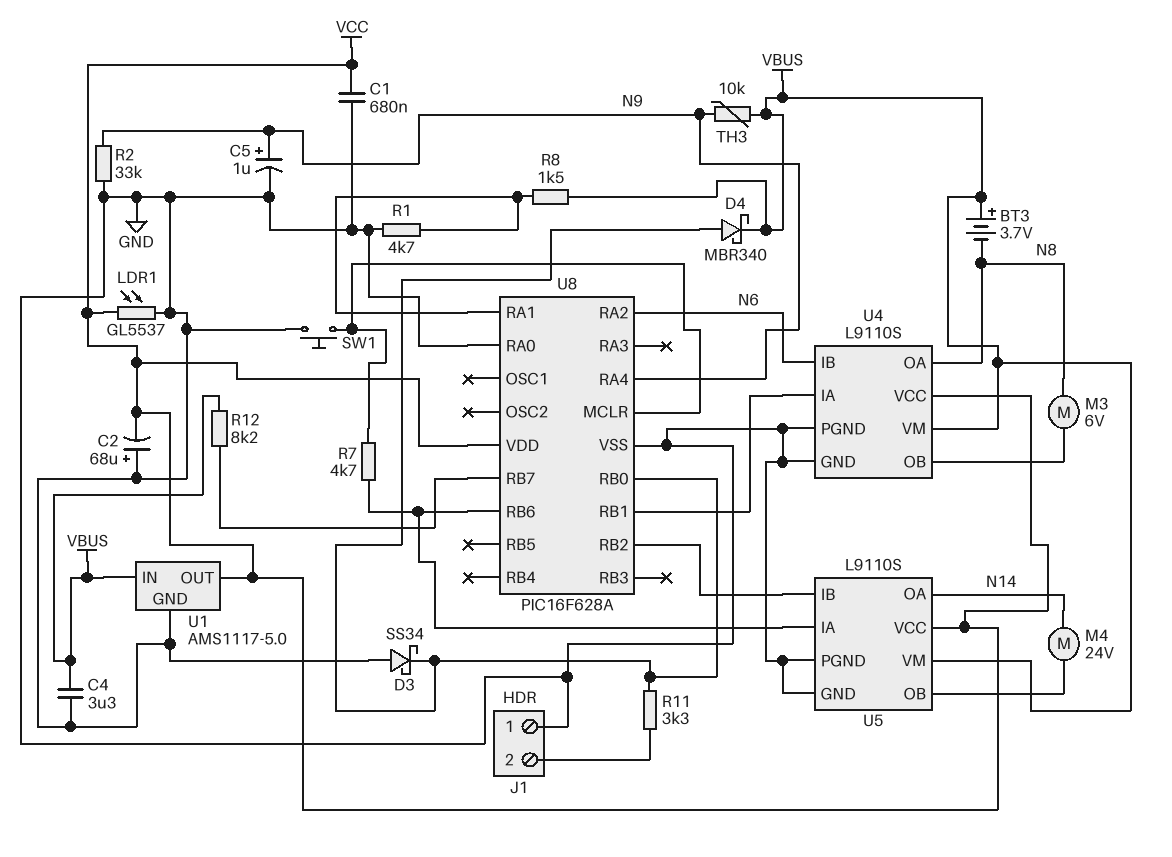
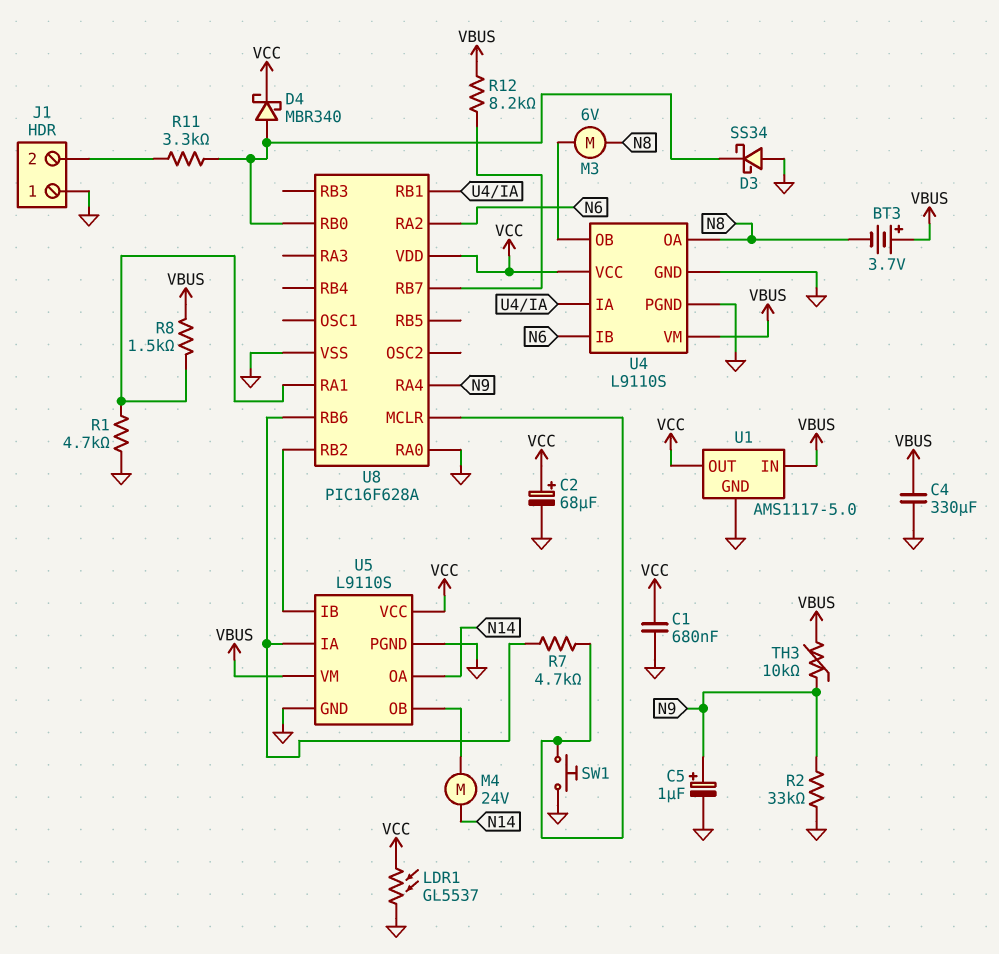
C2: 68uF (plus GND, minus VCC) -> 68uF (plus VCC, minus GND)
C4: 3.3uF (GND, VBUS) -> 330uF (GND, VBUS)
D4: schottky MBR340 (A U8/RB0, K VBUS) -> schottky MBR340 (A U8/RB0, K VCC)

